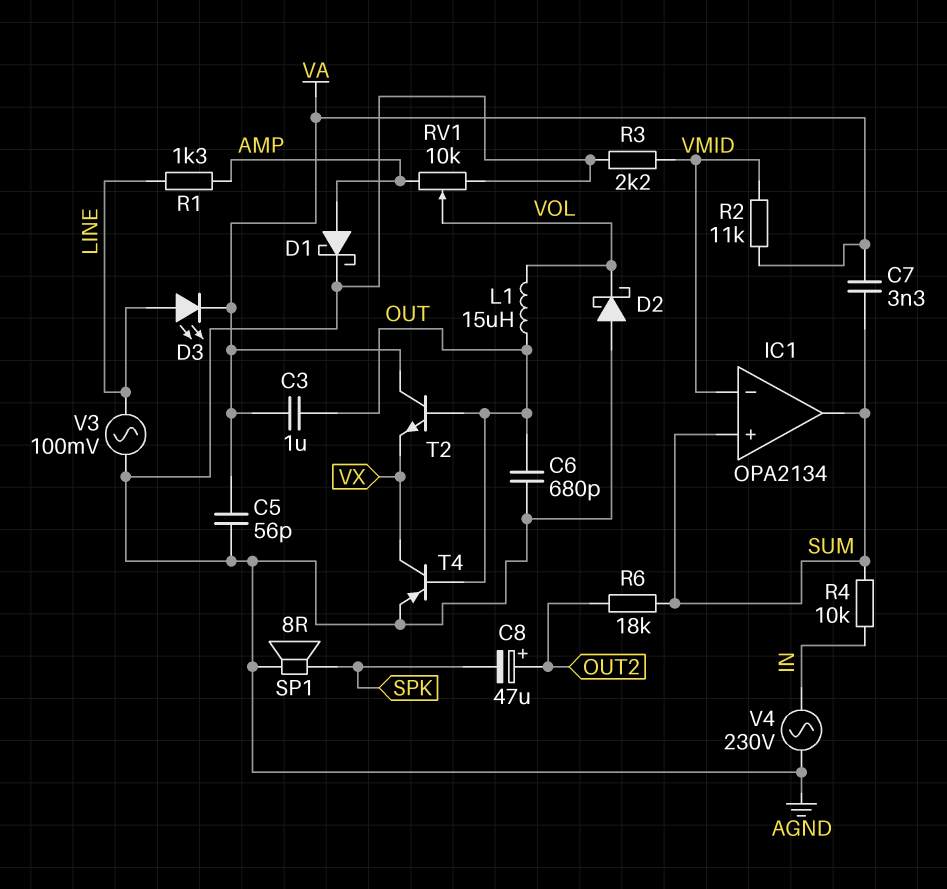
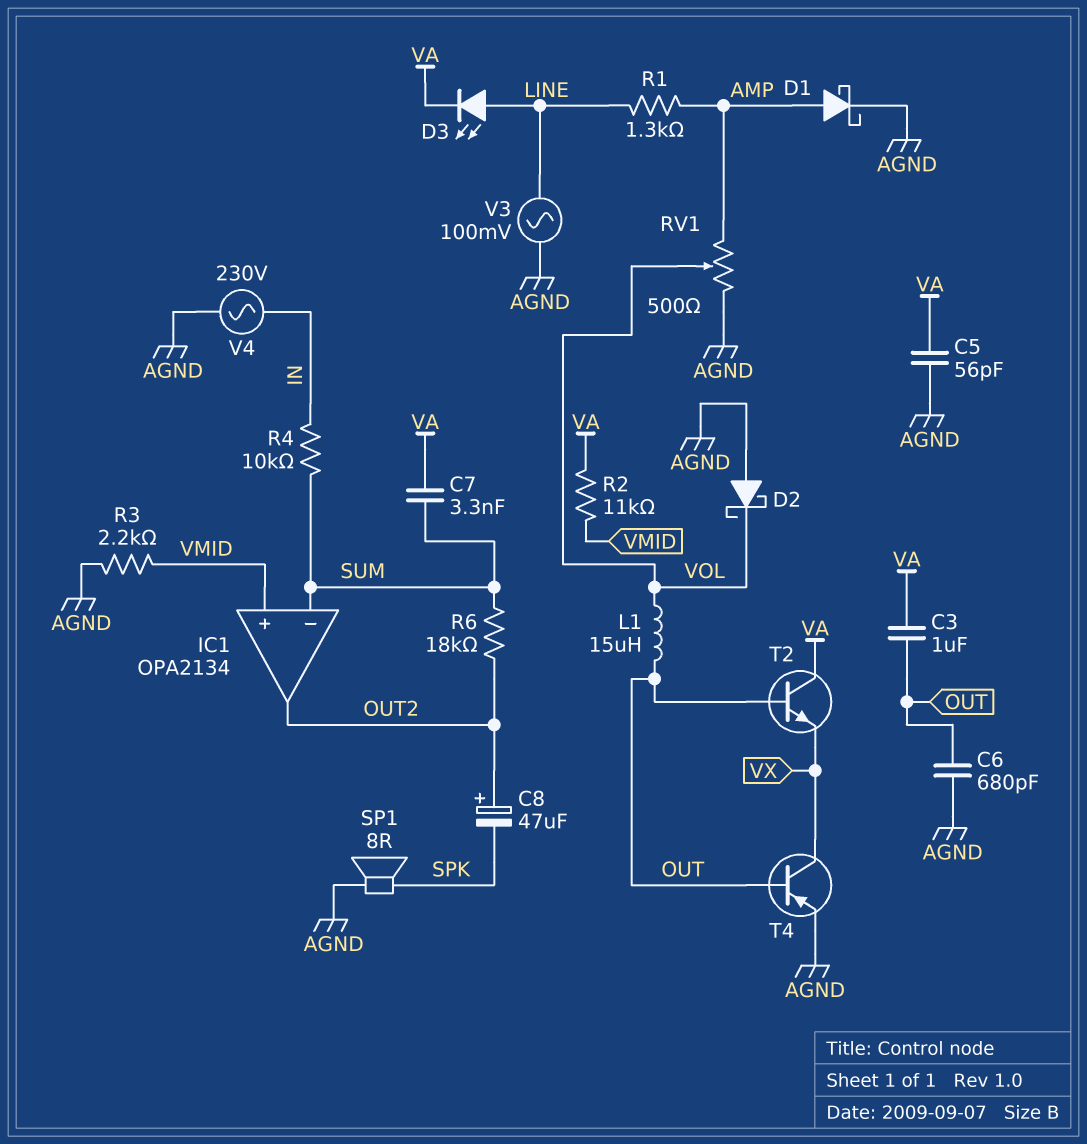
IC1 pin in+: SUM -> VMID
IC1 pin in-: VMID -> SUM
IC1 pin out: SUM -> OUT2
RV1: 10k (AGND, AMP, wiper VOL) -> 500 (AGND, AMP, wiper VOL)

